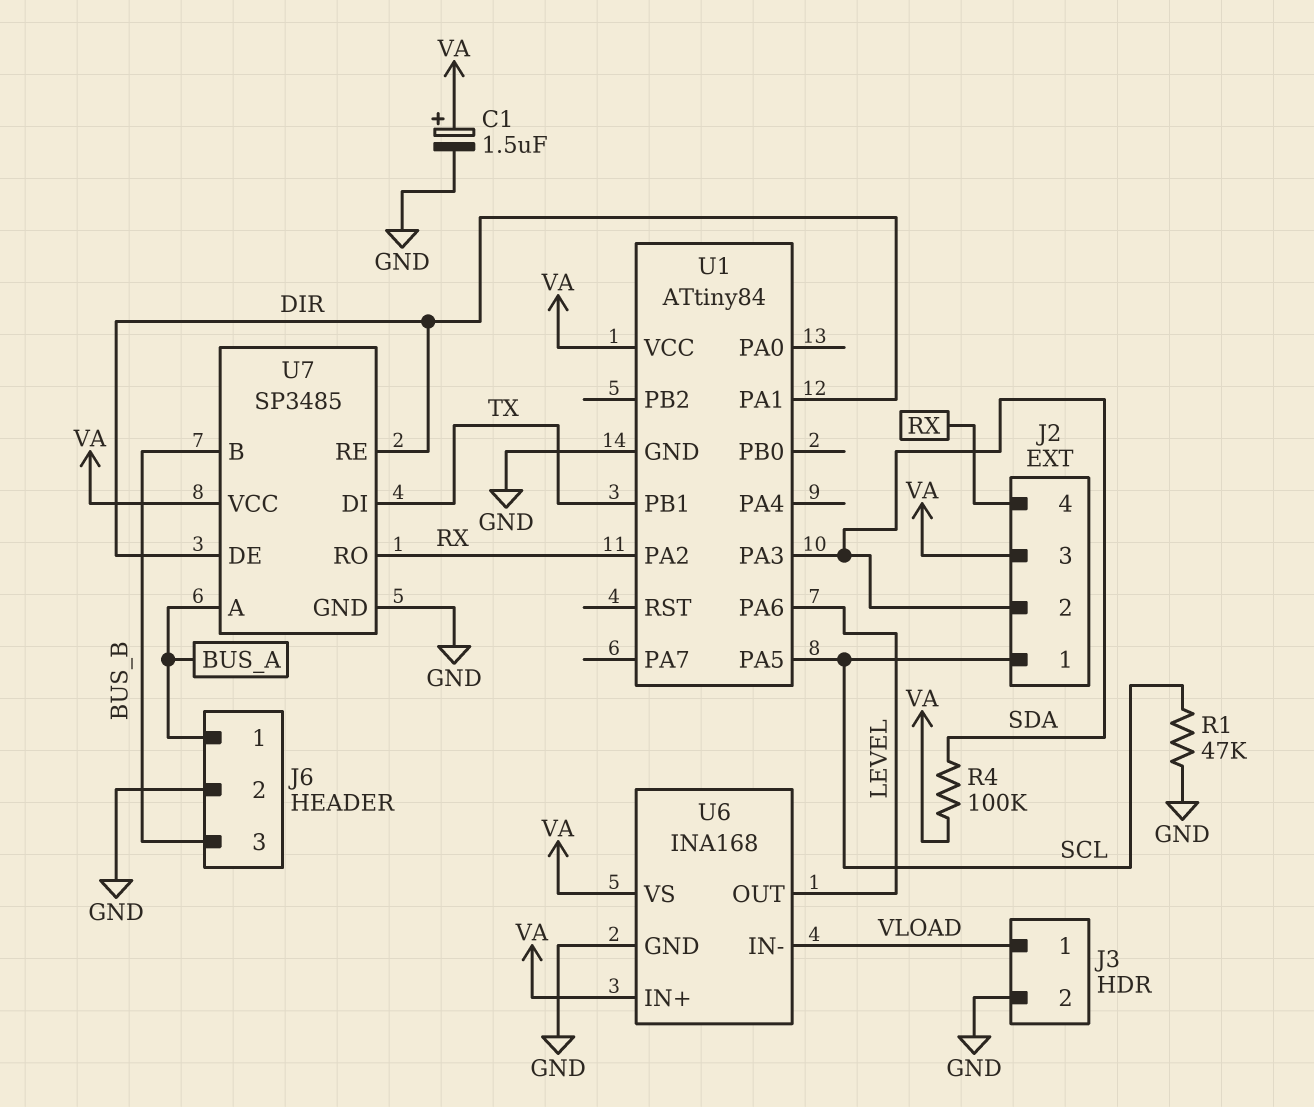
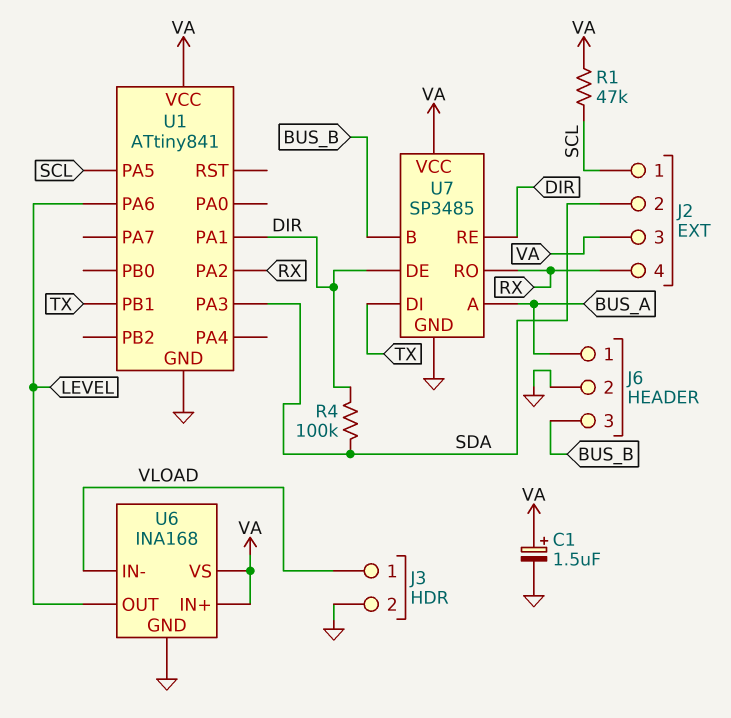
R1: 47k (GND, SCL) -> 47k (SCL, VA)
R4: 100k (SDA, VA) -> 100k (DIR, SDA)
U1: ATtiny84 -> ATtiny841

